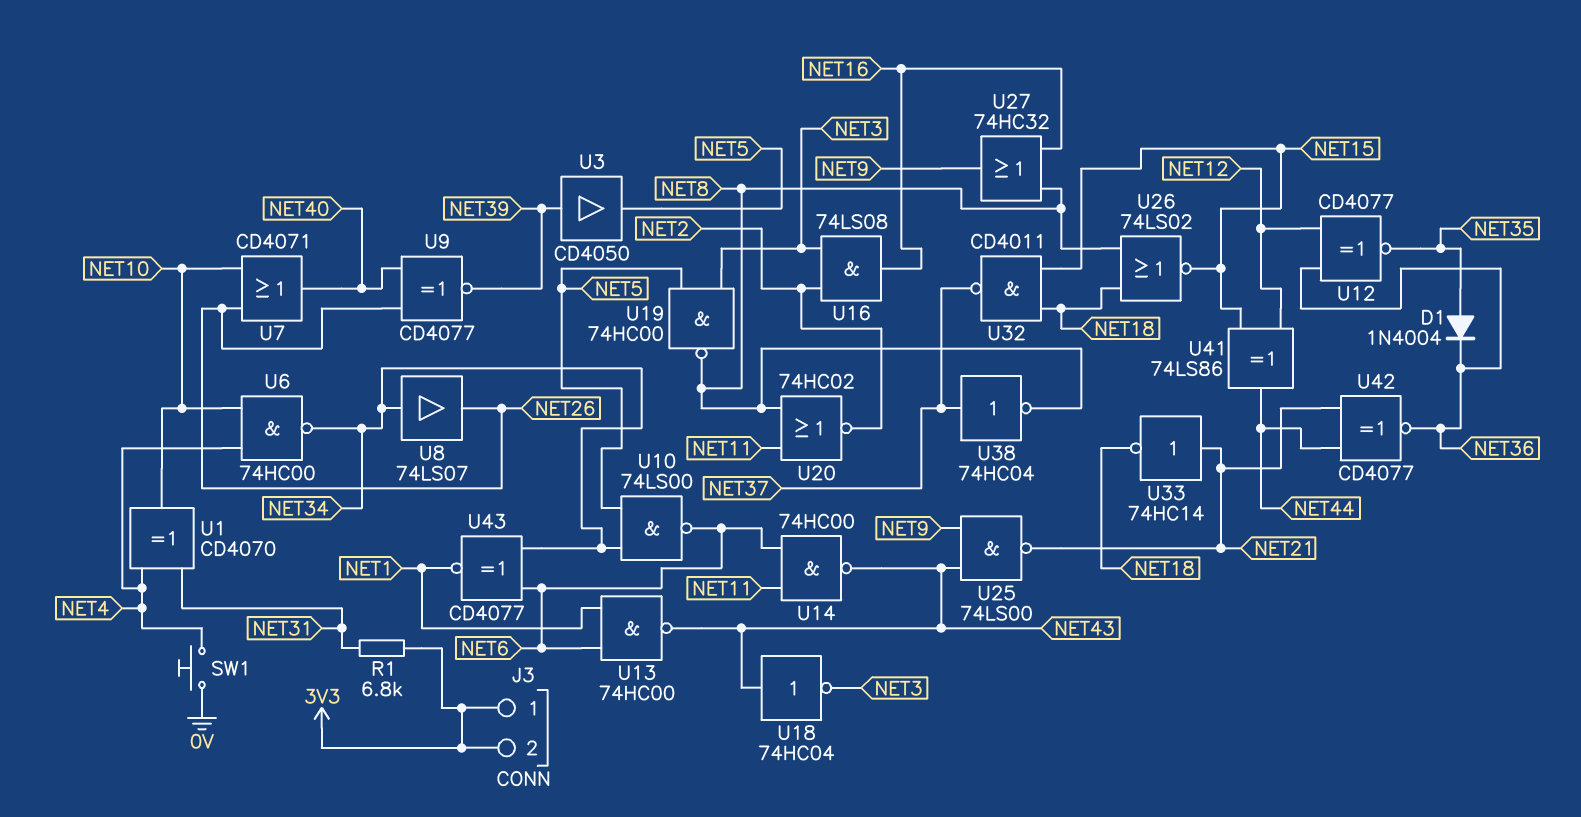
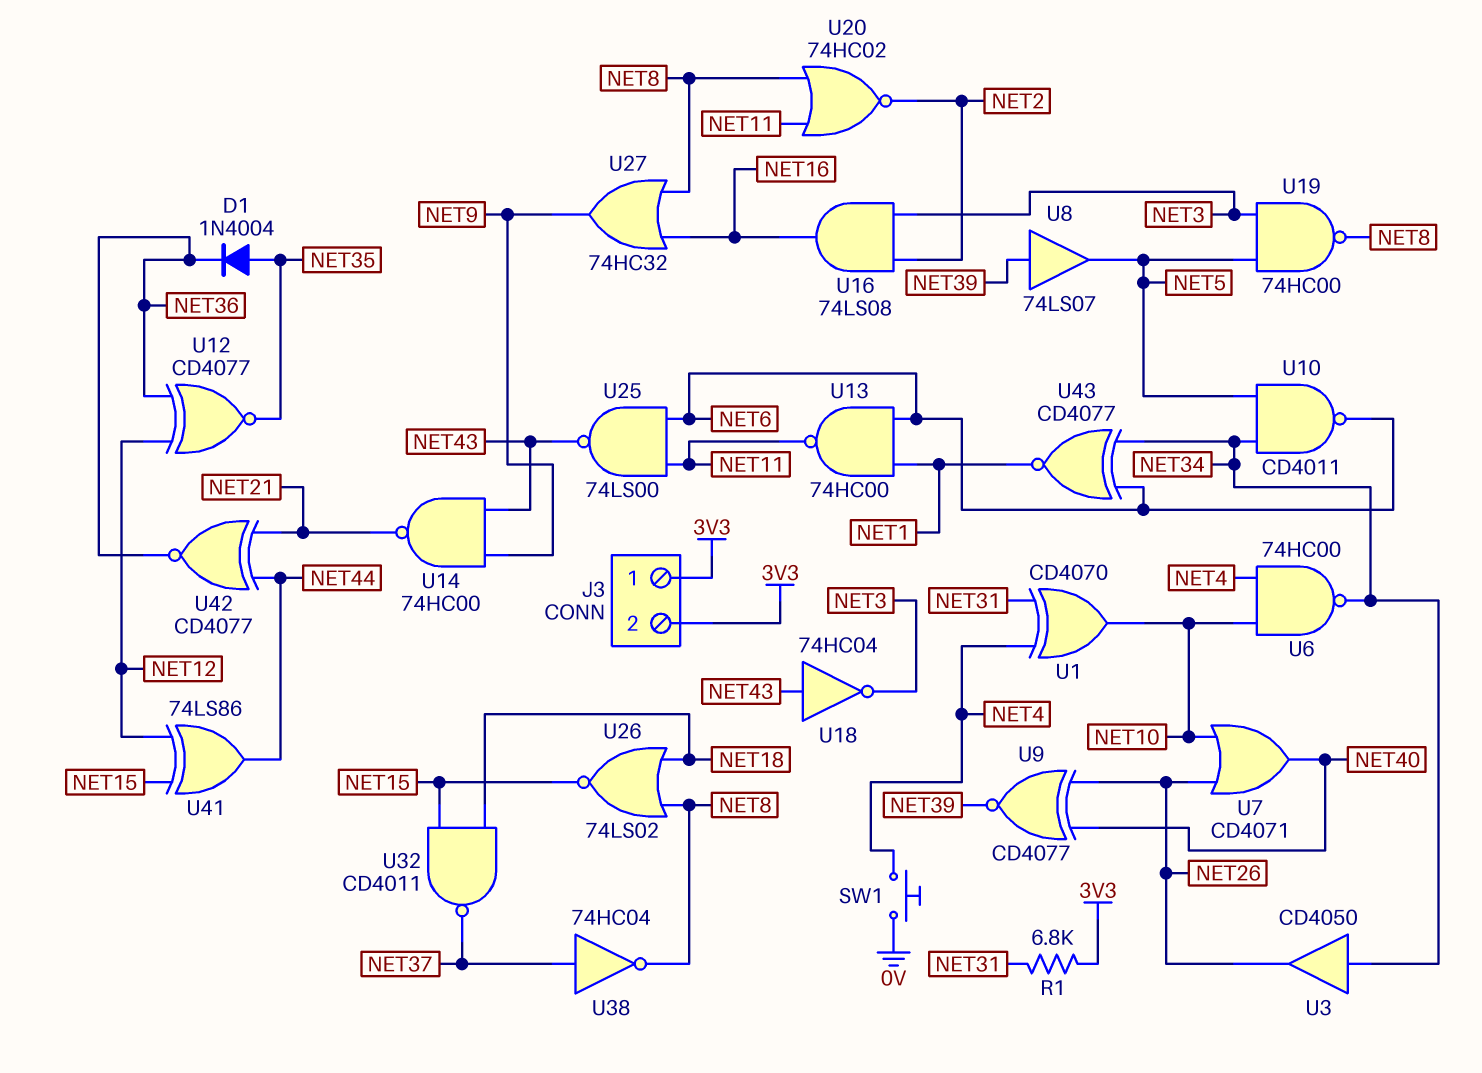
U3: buffer CD4050 (in NET39, out NET5) -> buffer CD4050 (in NET34, out NET26)
U8: buffer 74LS07 (in NET34, out NET26) -> buffer 74LS07 (in NET39, out NET5)
U10: NAND 74LS00 (in NET5, in NET34, out NET6) -> NAND CD4011 (in NET5, in NET34, out NET6)
U13: NAND 74HC00 (in NET1, in NET6, out NET43) -> NAND 74HC00 (in NET1, in NET6, out NET11)
U14: NAND 74HC00 (in NET6, in NET11, out NET43) -> NAND 74HC00 (in NET9, in NET43, out NET21)
U25: NAND 74LS00 (in NET9, in NET43, out NET21) -> NAND 74LS00 (in NET6, in NET11, out NET43)
U33: NOT 74HC14 (in NET21, out NET18) -> none

